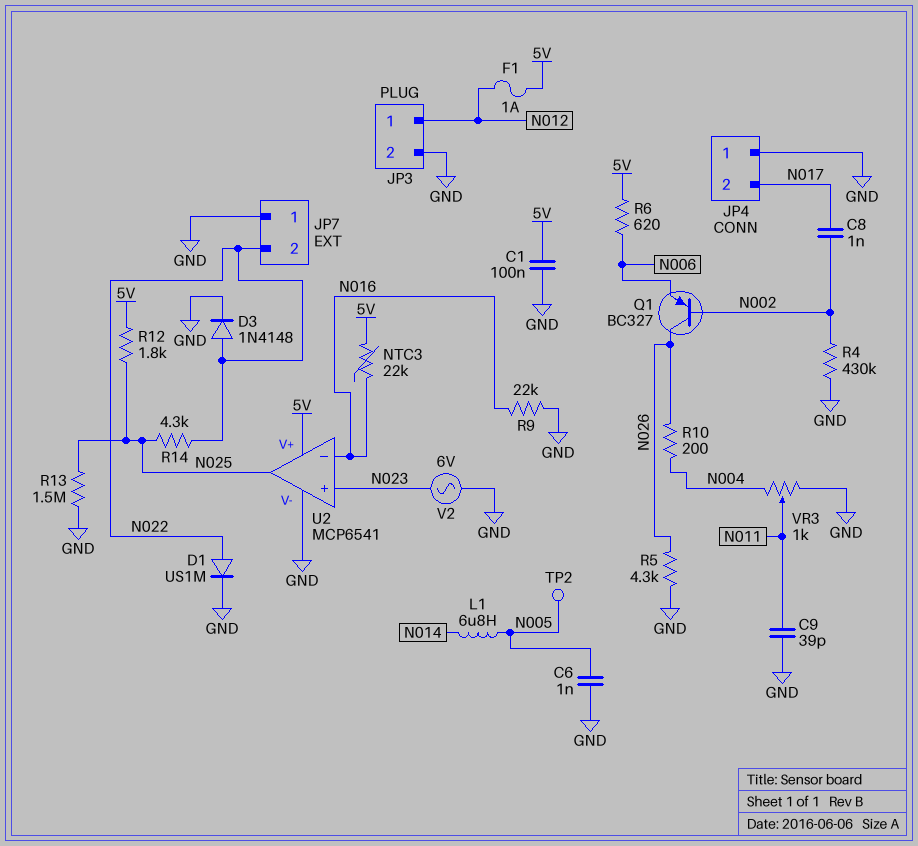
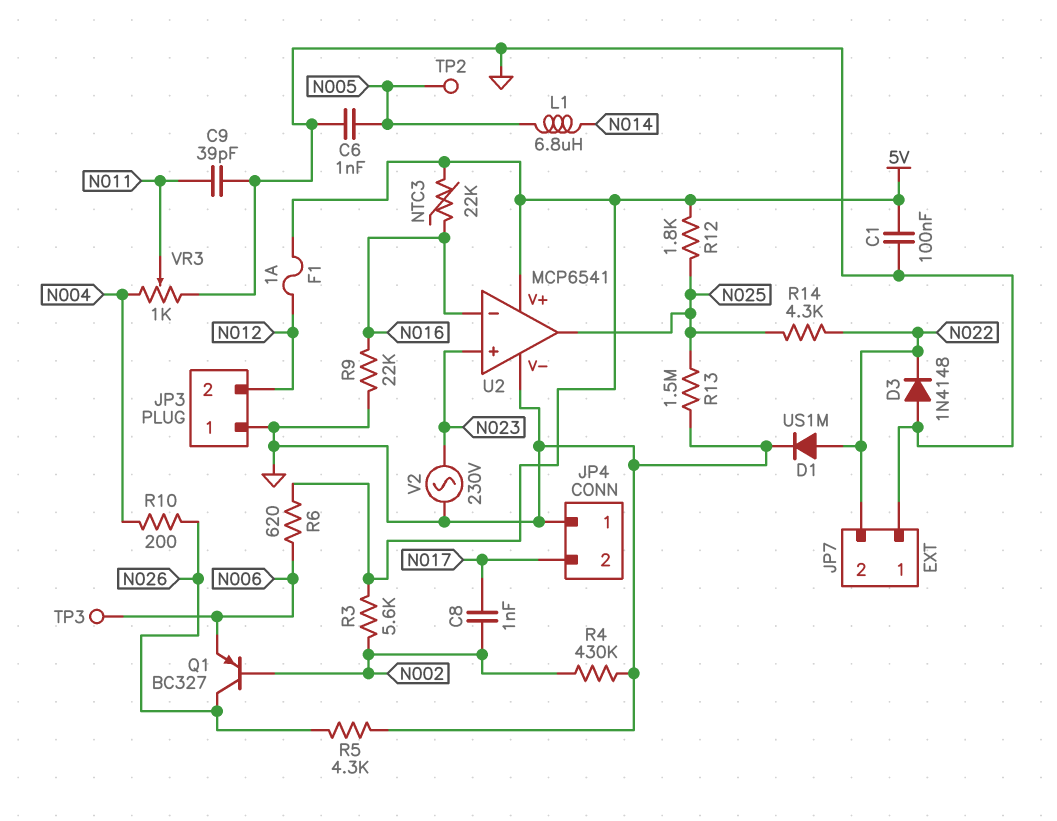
D3: diode 1N4148 (A N022, K GND) -> diode 1N4148 (A GND, K N022)
JP3 pin 1: N012 -> GND
JP3 pin 2: GND -> N012
R3: none -> 5.6k (5V, N002)
TP3: none -> test point (N006)
V2: AC 6V (GND, N023) -> AC 230V (GND, N023)

